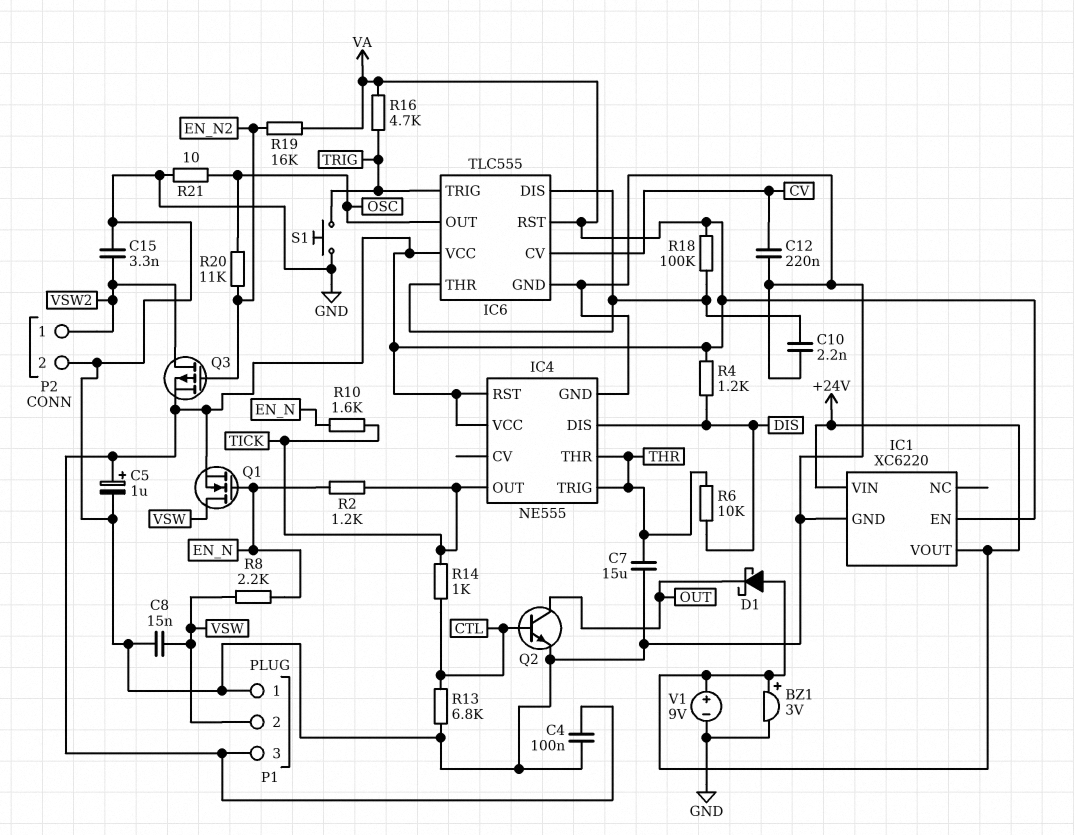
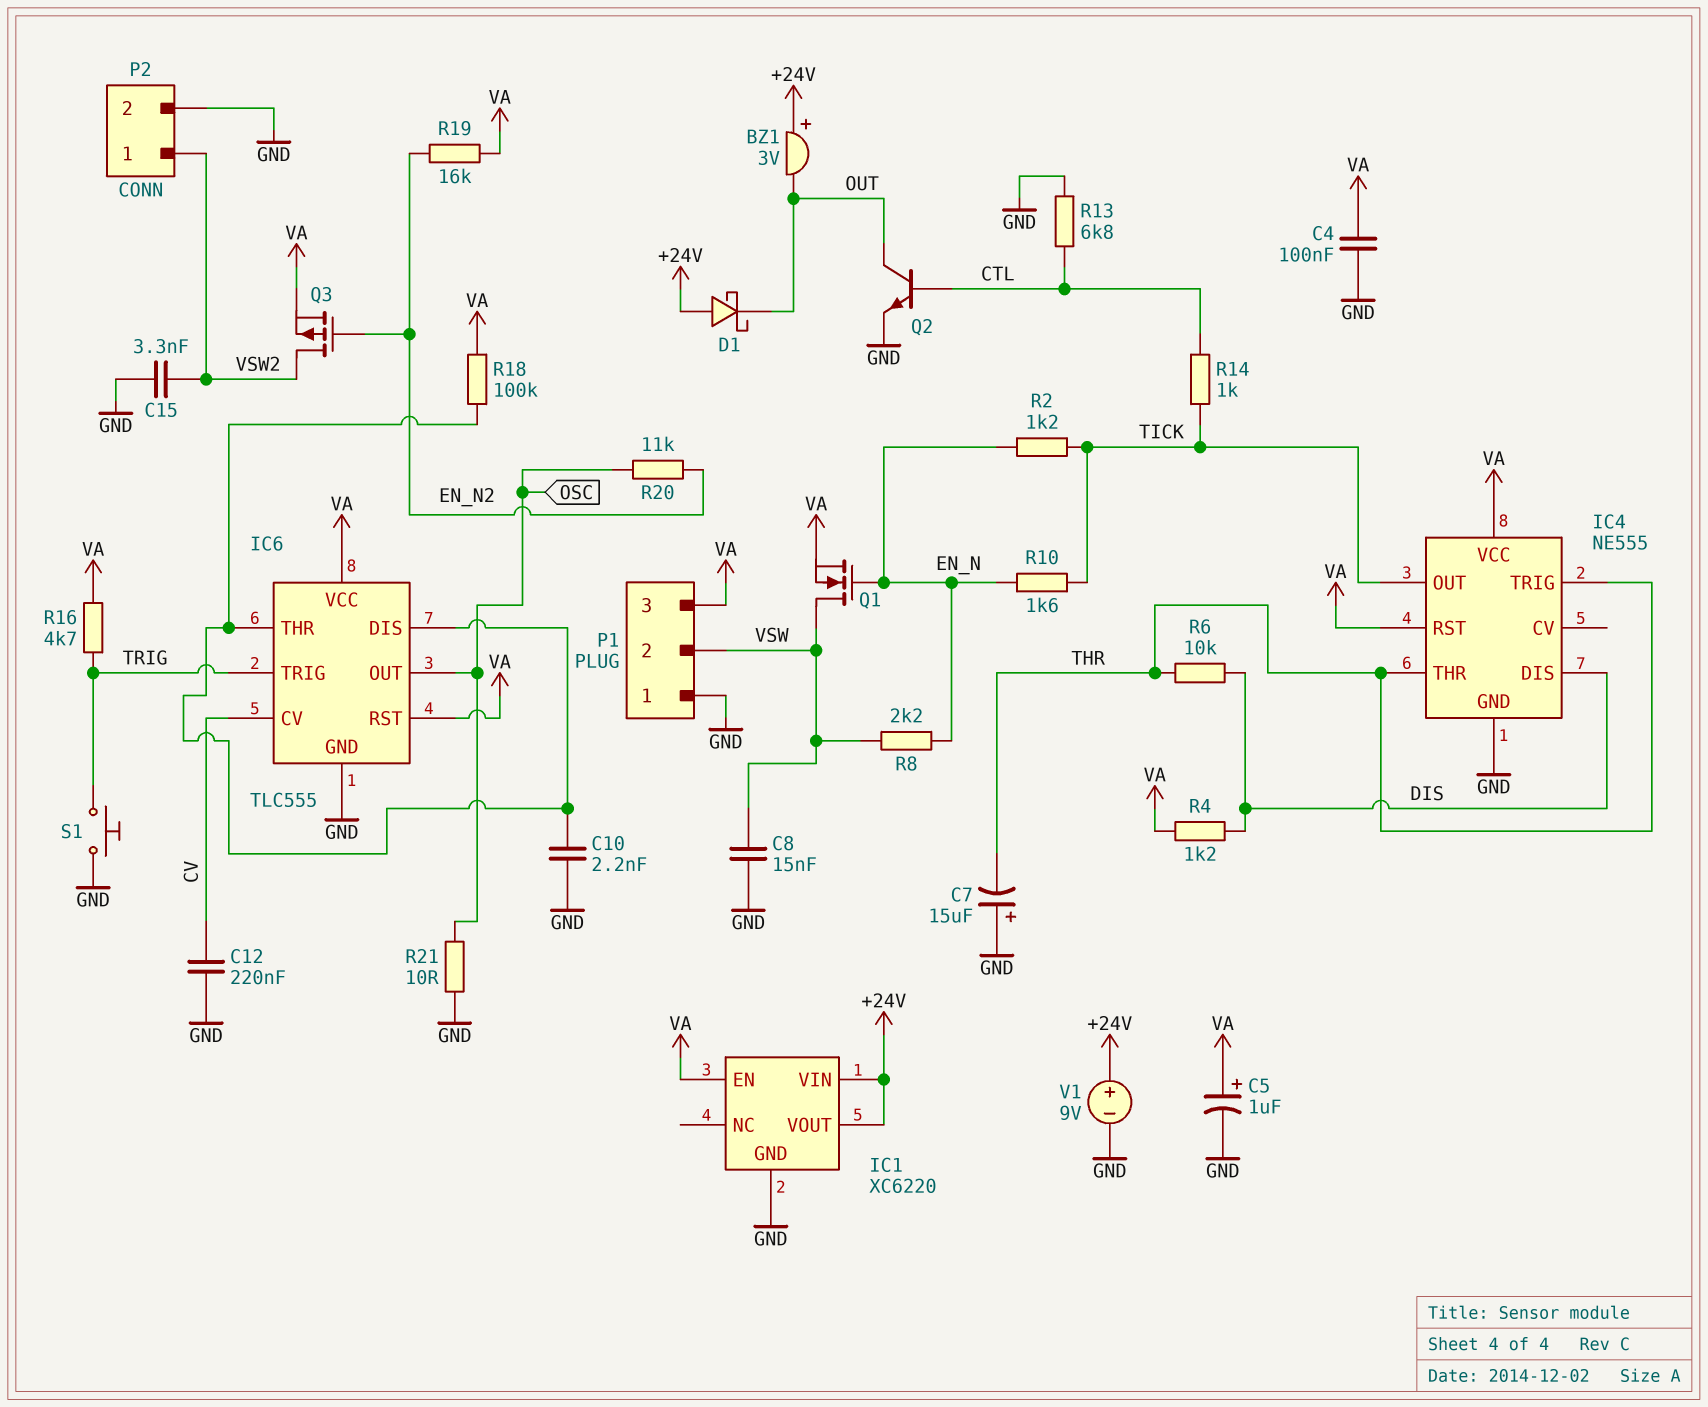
BZ1: buzzer 3V (plus +24V, minus GND) -> buzzer 3V (plus +24V, minus OUT)
C7: 15uF (GND, THR) -> 15uF (plus GND, minus THR)

